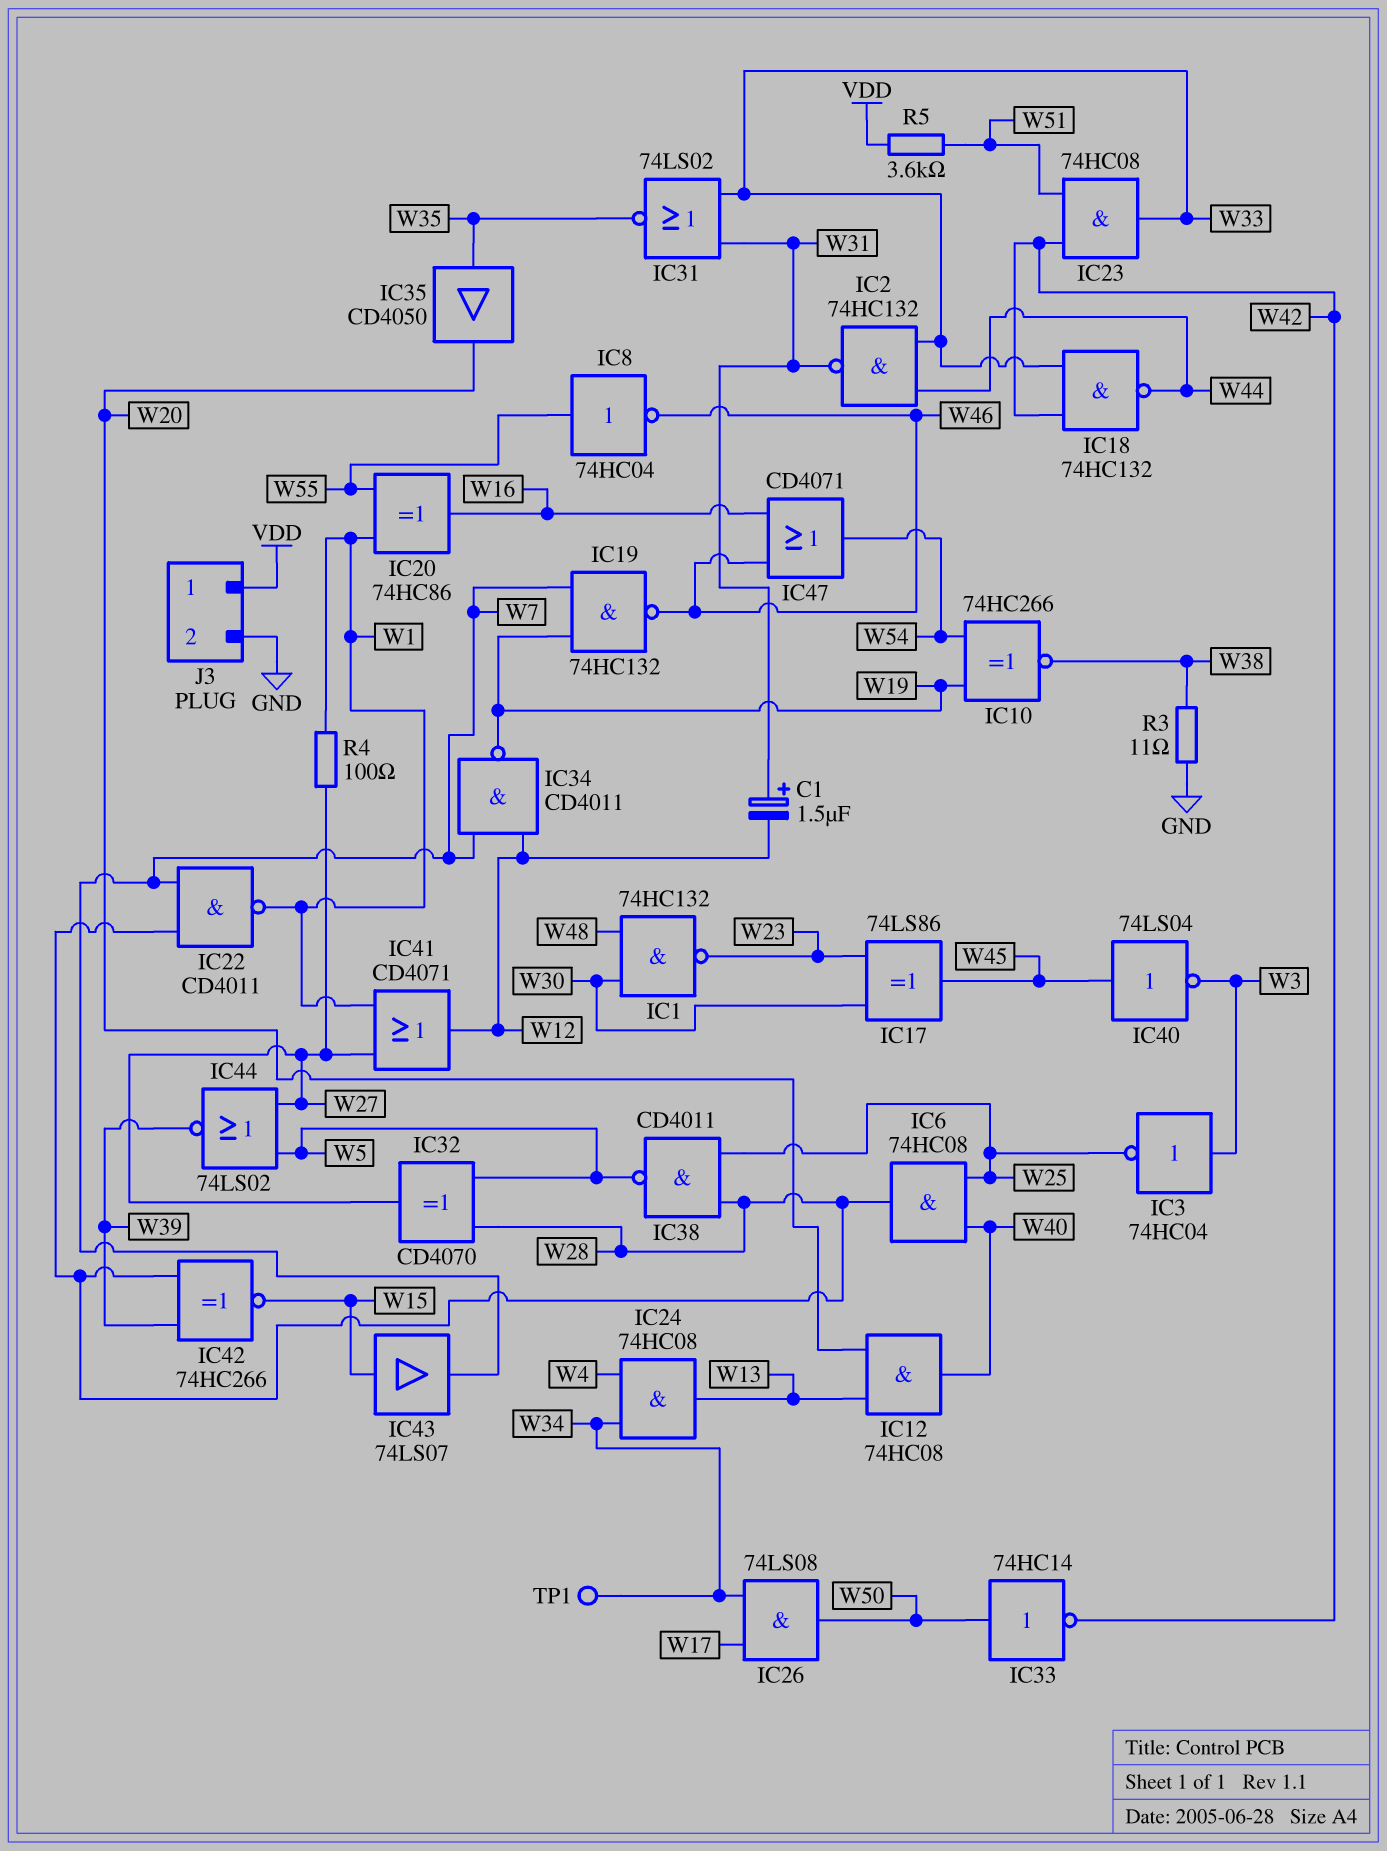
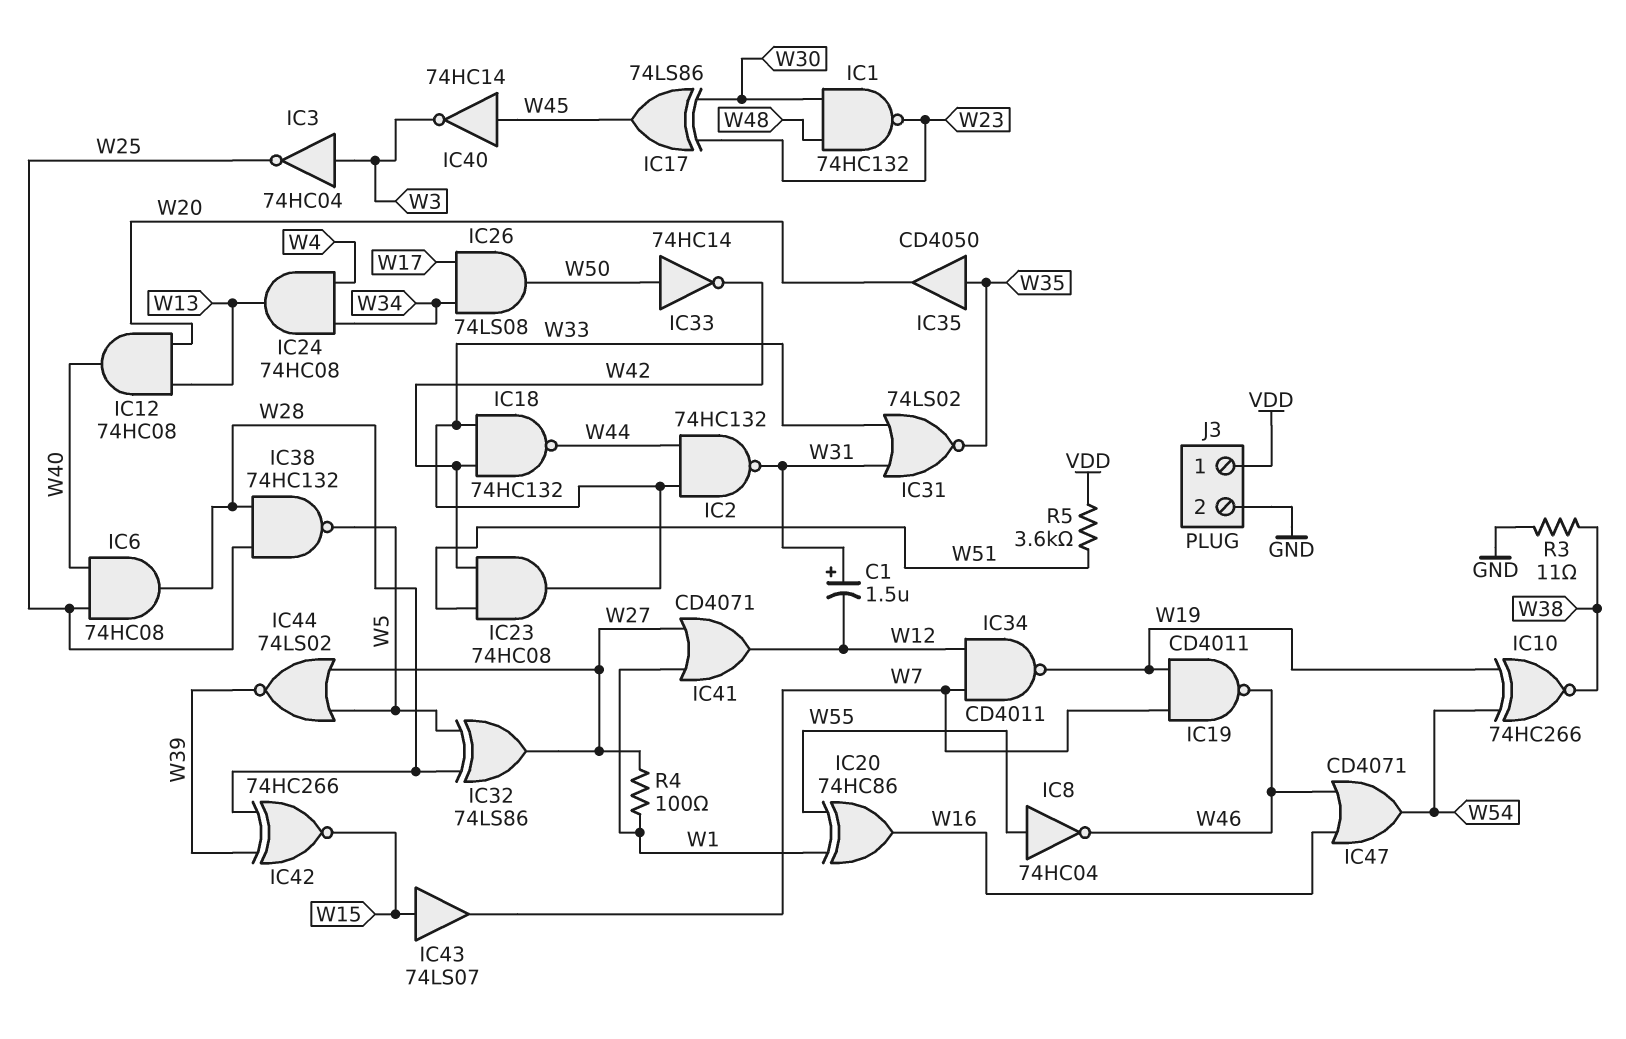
IC19: NAND 74HC132 (in W7, in W19, out W46) -> NAND CD4011 (in W7, in W19, out W46)
IC22: NAND CD4011 (in W7, in W28, out W1) -> none
IC32: XOR CD4070 (in W5, in W28, out W27) -> XOR 74LS86 (in W5, in W28, out W27)
IC38: NAND CD4011 (in W25, in W28, out W5) -> NAND 74HC132 (in W25, in W28, out W5)
IC40: NOT 74LS04 (in W45, out W3) -> NOT 74HC14 (in W45, out W3)
TP1: test point (W34) -> none

